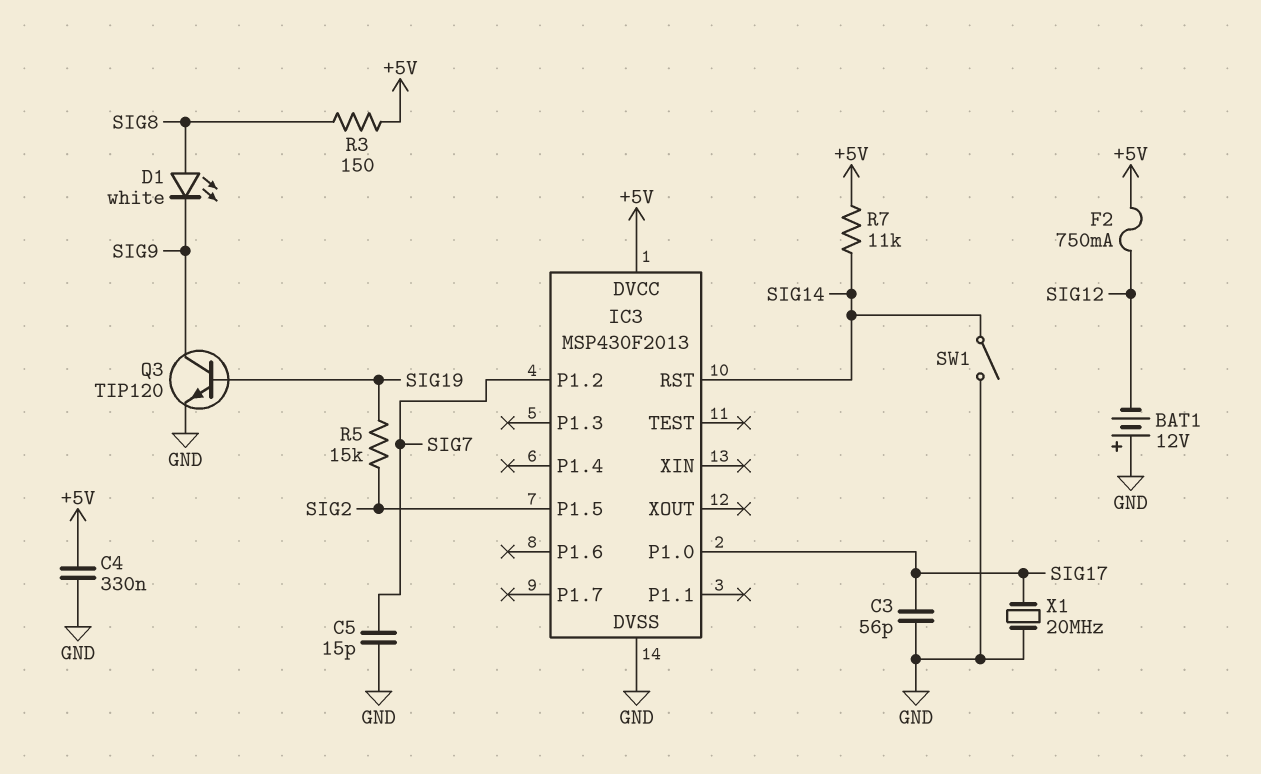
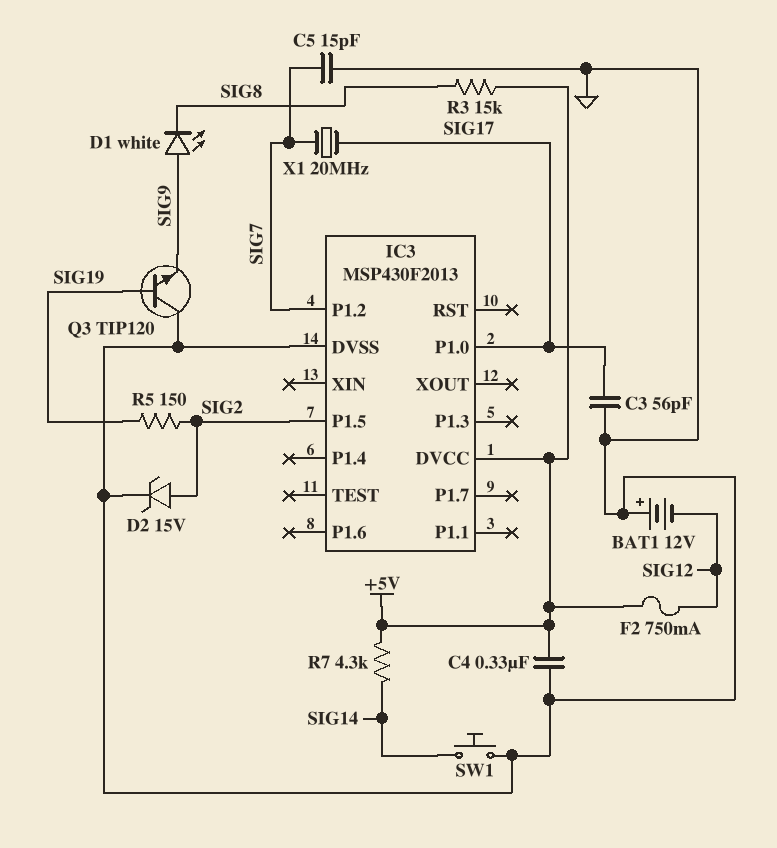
D1: LED white (A SIG8, K SIG9) -> LED white (A SIG9, K SIG8)
D2: none -> zener 15V (A SIG2, K GND)
IC3 pin RST: SIG14 -> none
Q3: NPN TIP120 (B SIG19, C SIG9, E GND) -> NPN TIP120 (B SIG19, C GND, E SIG9)
R3: 150 (+5V, SIG8) -> 15k (+5V, SIG8)
R5: 15k (SIG2, SIG19) -> 150 (SIG2, SIG19)
R7: 11k (+5V, SIG14) -> 4.3k (+5V, SIG14)
SW1: switch (GND, SIG14) -> button (GND, SIG14)
X1: 20MHz (GND, SIG17) -> 20MHz (SIG7, SIG17)

